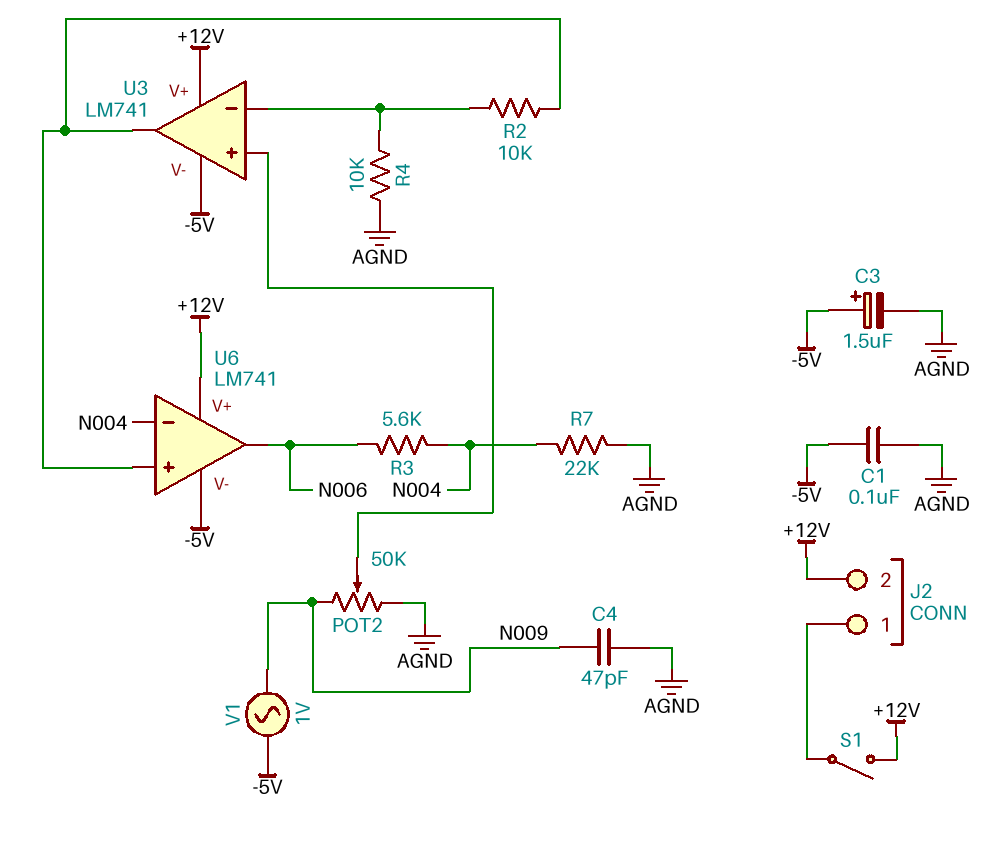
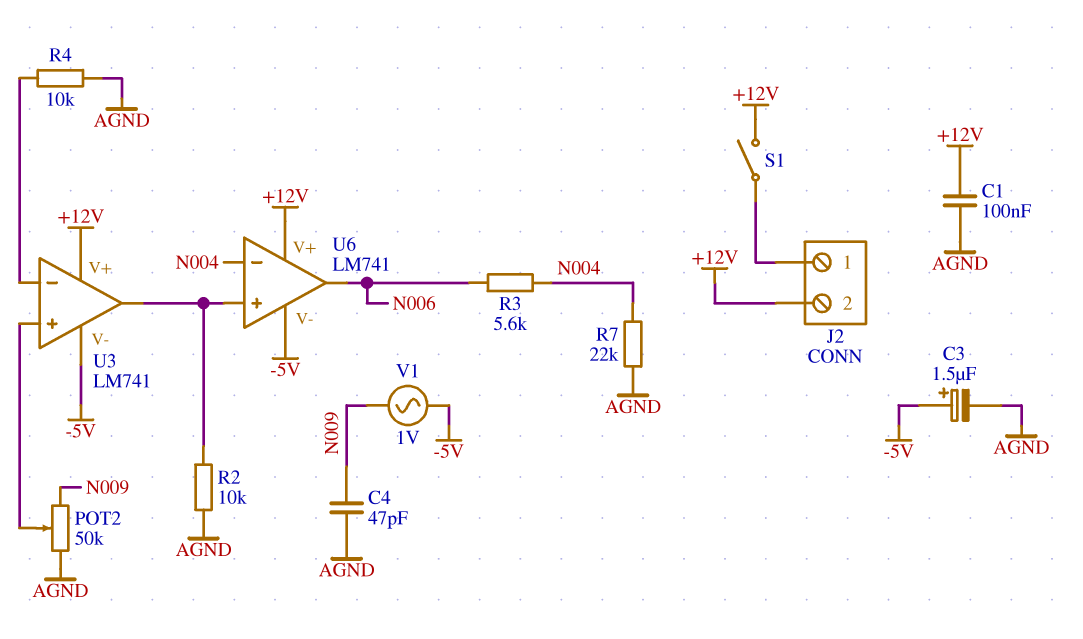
C1: 100nF (-5V, AGND) -> 100nF (+12V, AGND)
R2: 10k (U3/in-, U3/out) -> 10k (AGND, U3/out)

